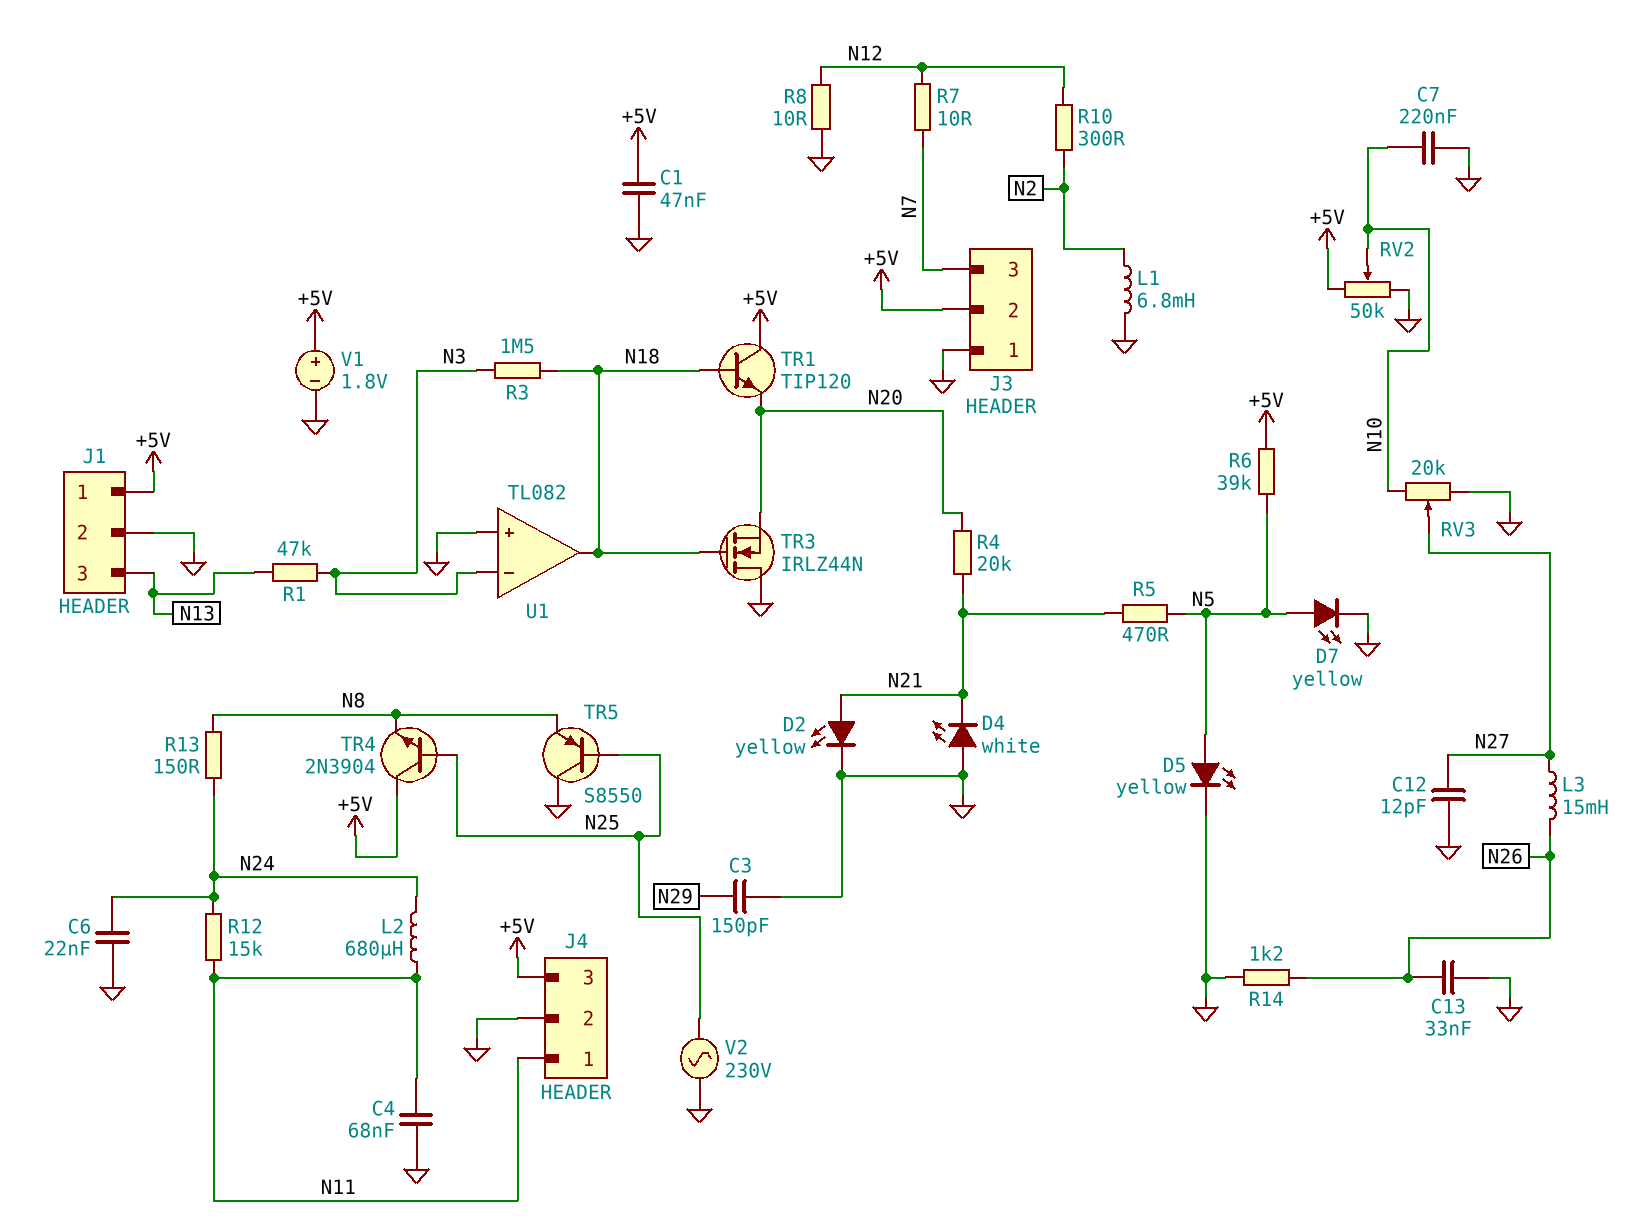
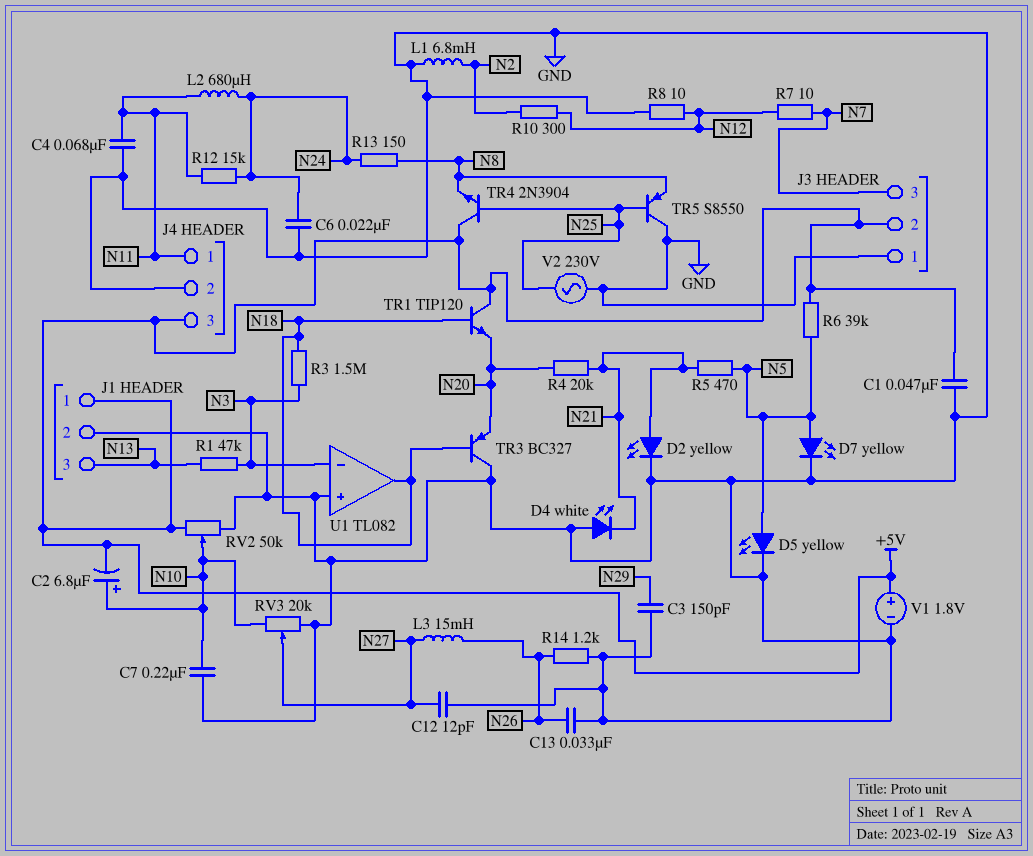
C2: none -> 6.8uF (plus N10, minus +5V)
TR3: NMOS IRLZ44N (G N18, D GND, S N20) -> PNP BC327 (B N18, C GND, E N20)

